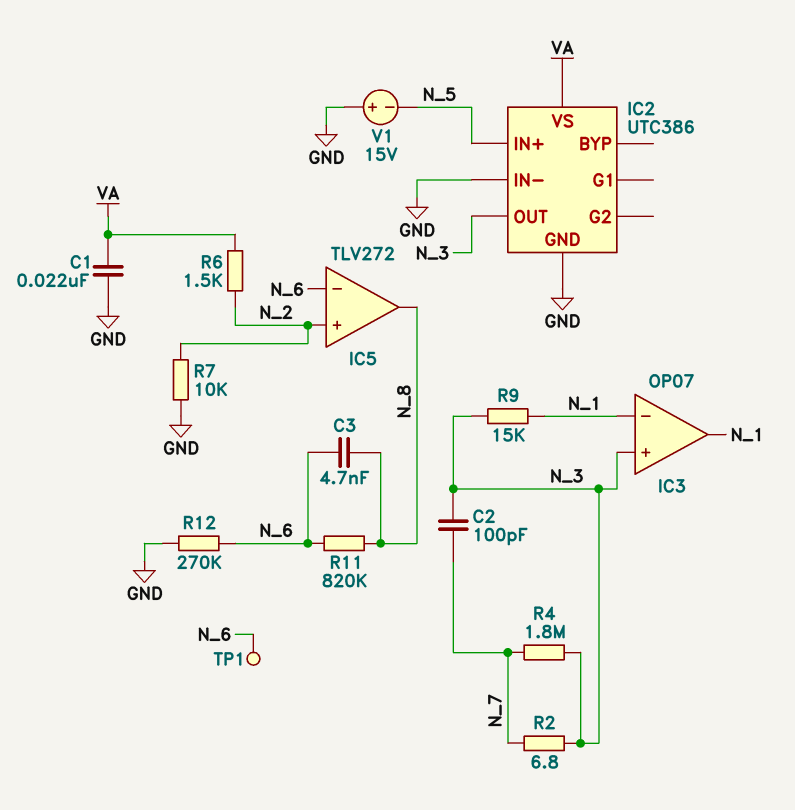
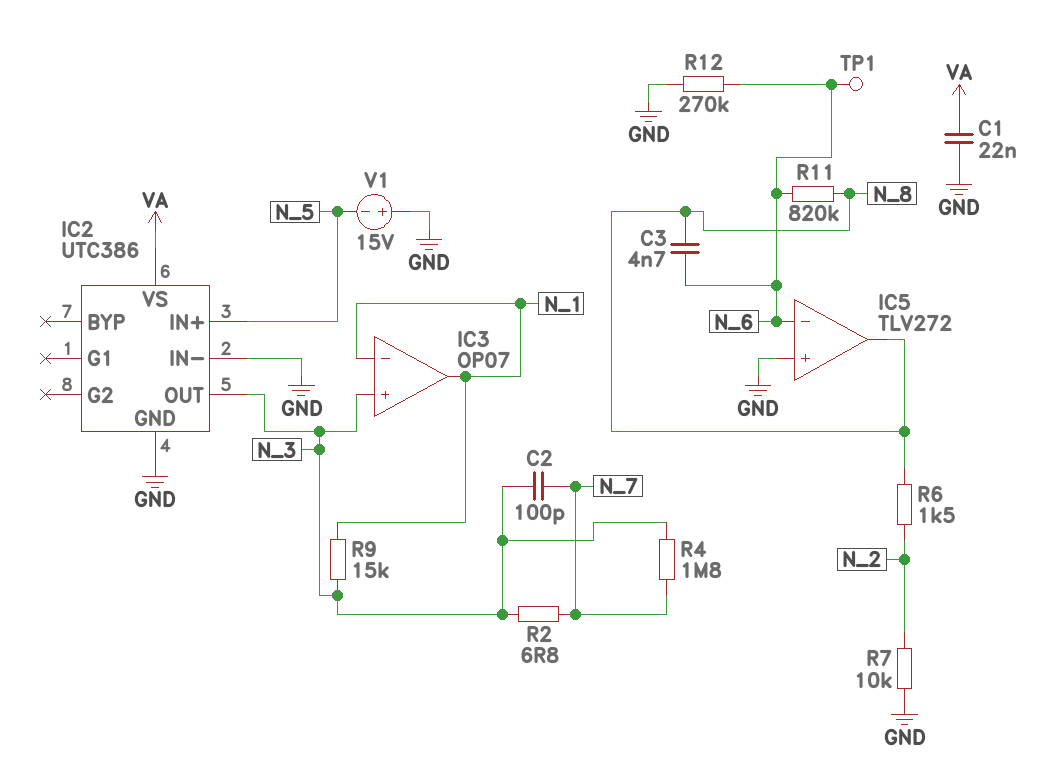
IC5 pin in+: N_2 -> GND
R6: 1.5k (N_2, VA) -> 1.5k (N_2, N_8)

